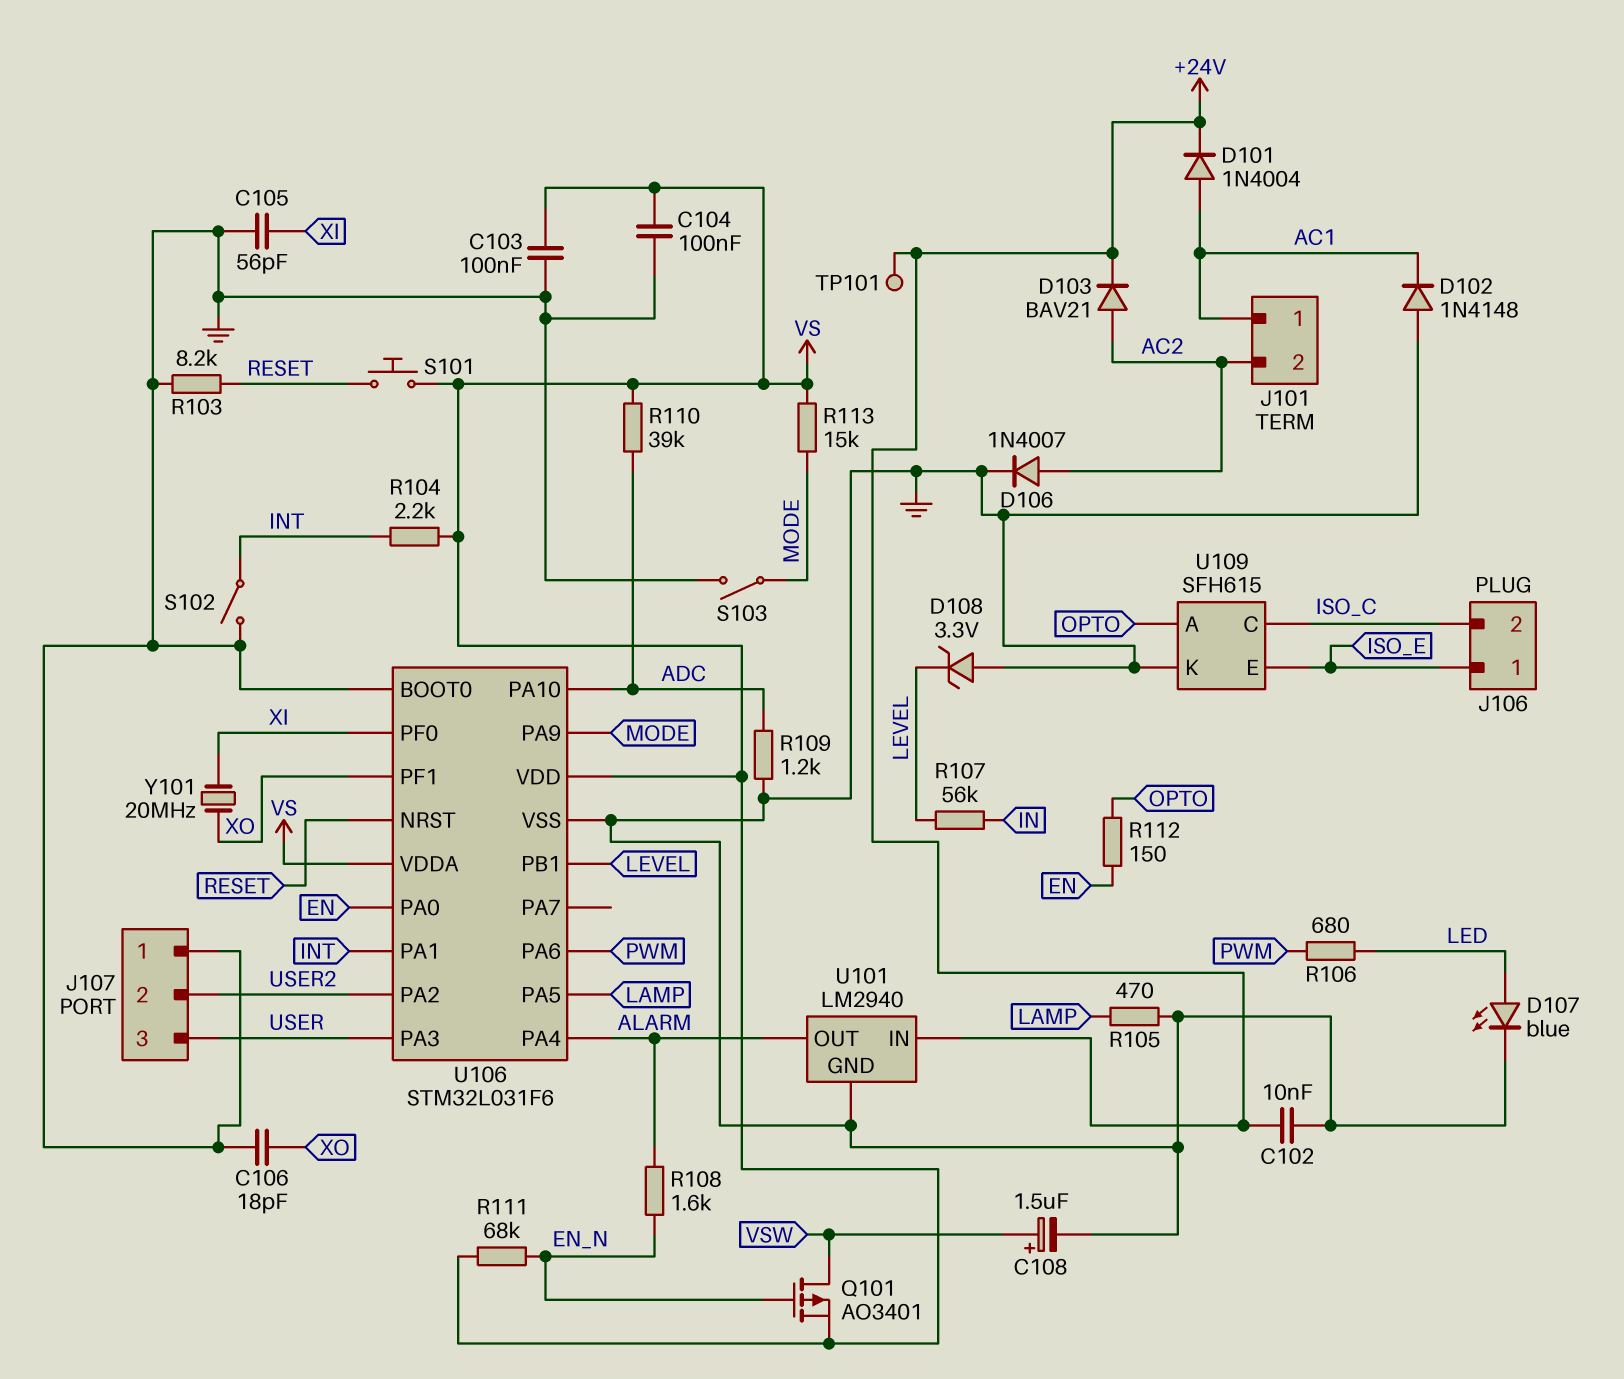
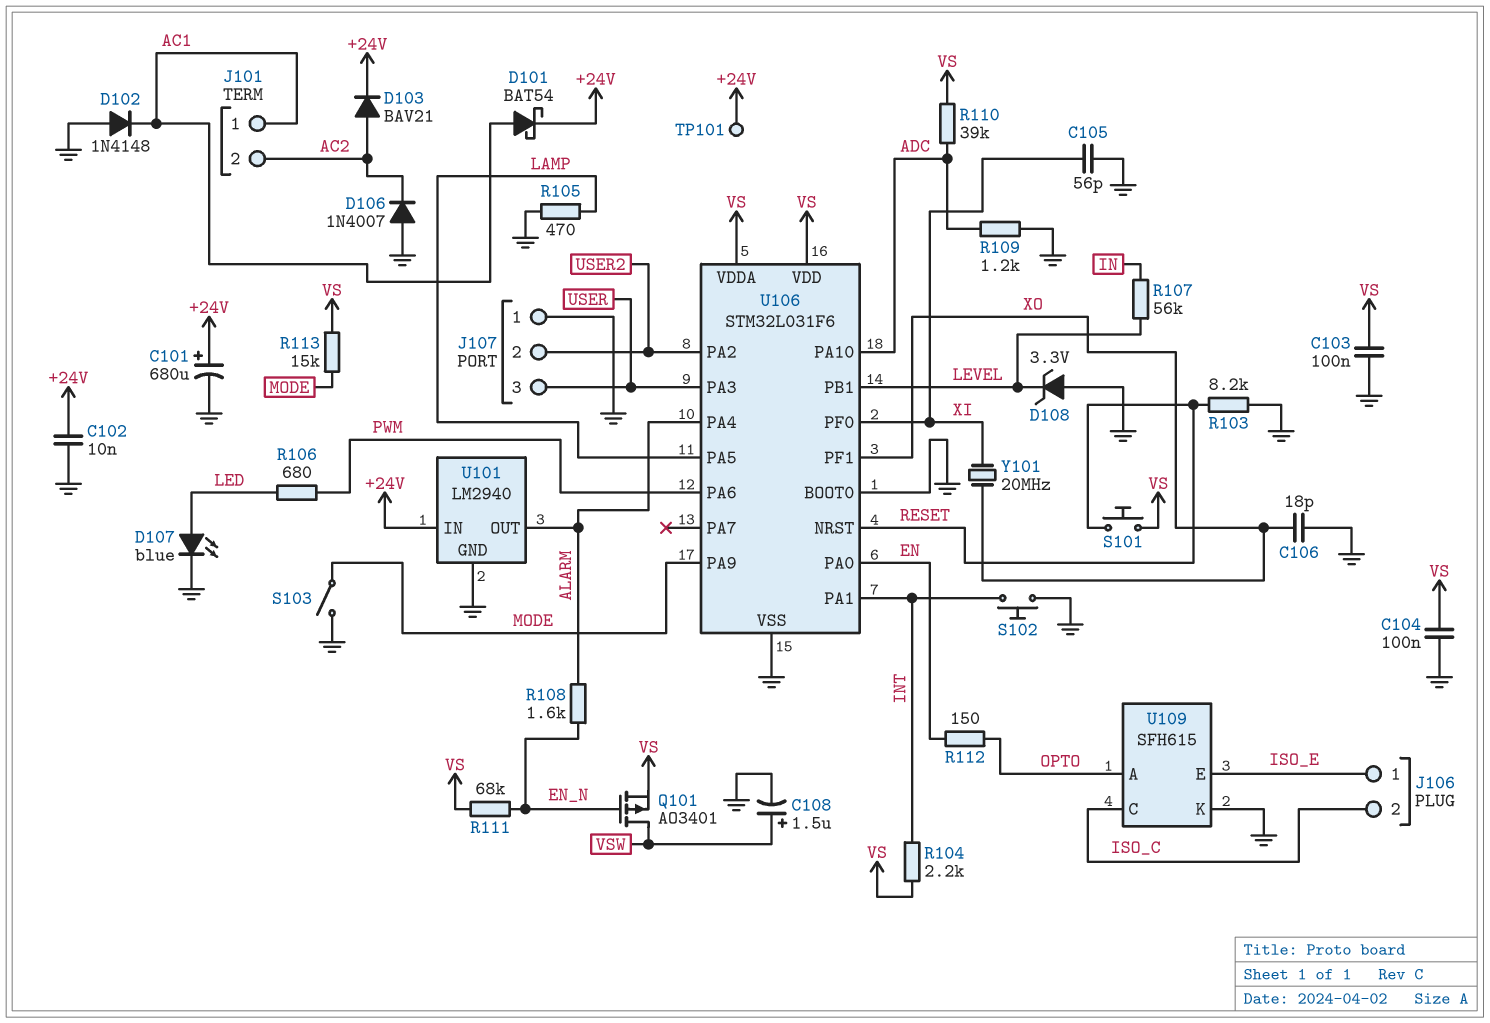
C101: none -> 680uF (plus +24V, minus GND)
D101: diode 1N4004 (A AC1, K +24V) -> schottky BAT54 (A AC1, K +24V)
D106: diode 1N4007 (A AC2, K GND) -> diode 1N4007 (A GND, K AC2)
S102: switch (GND, INT) -> button (GND, INT)

